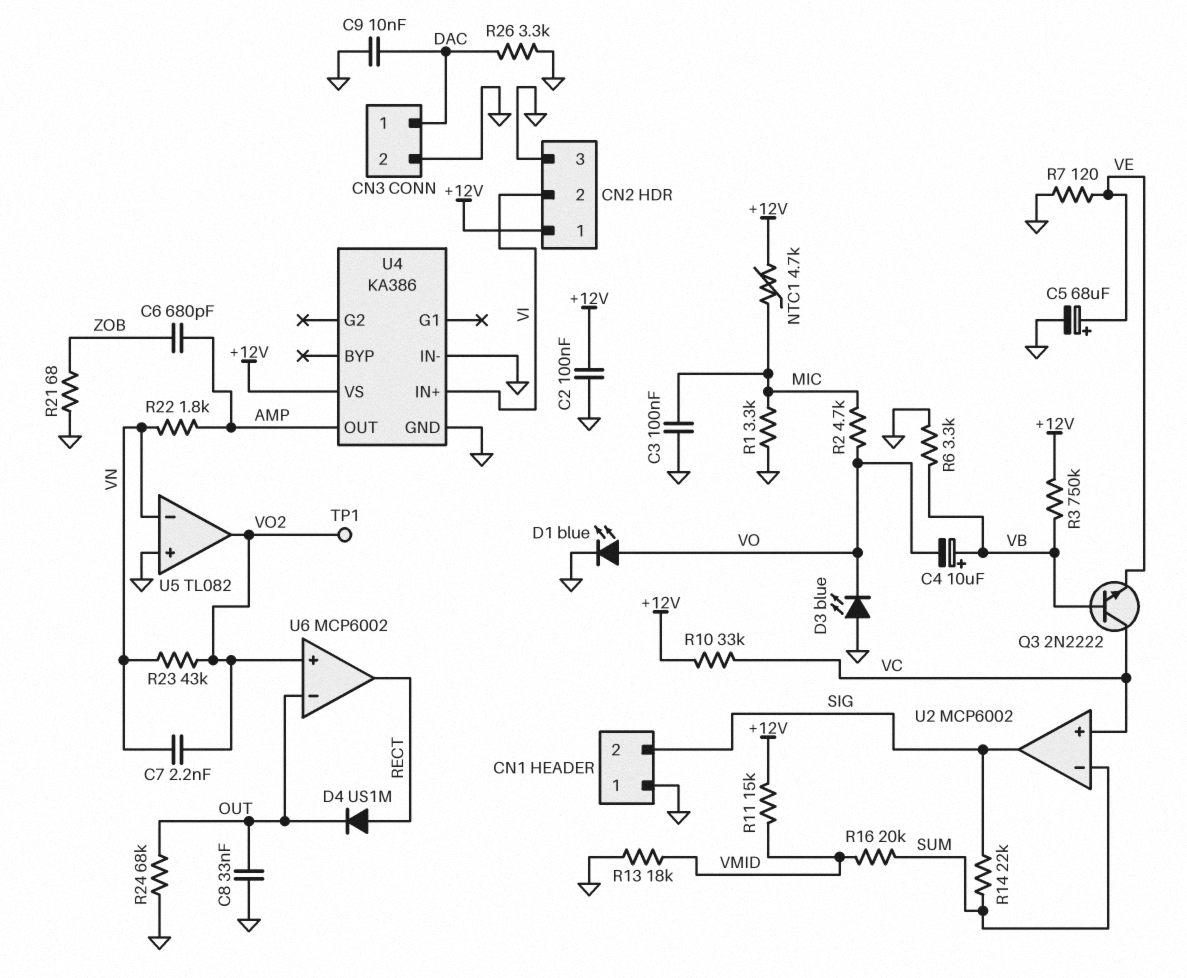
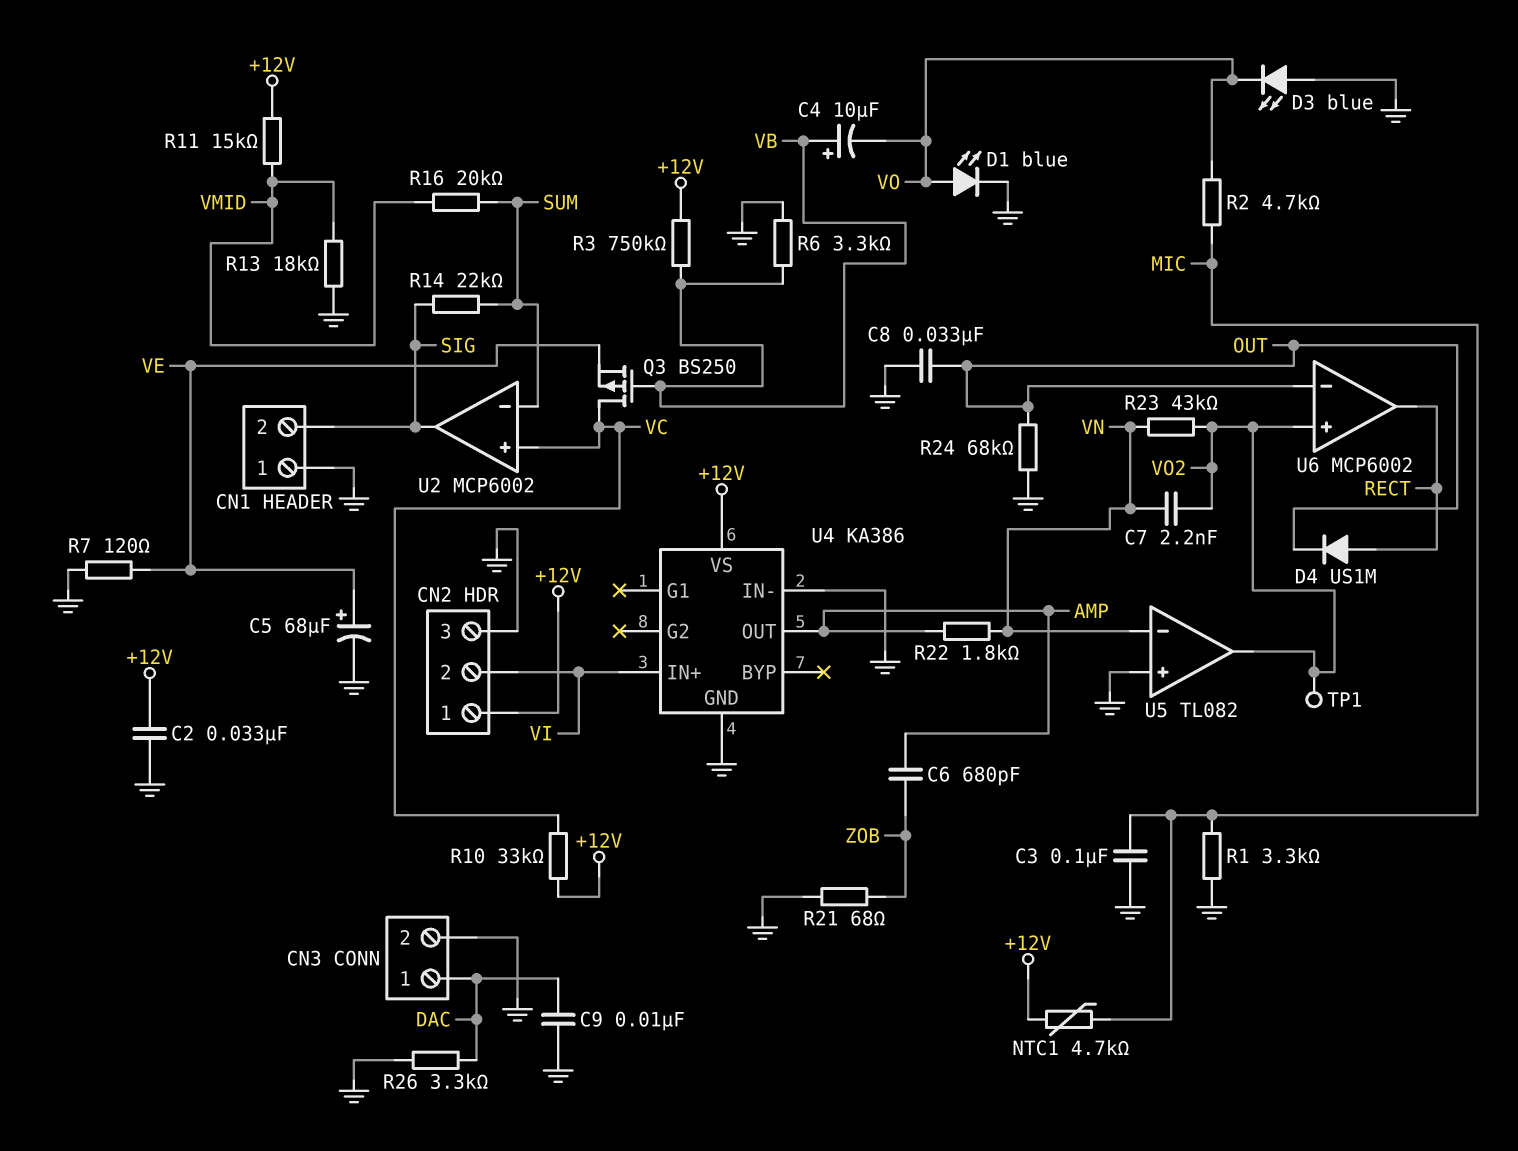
C2: 100nF (+12V, GND) -> 33nF (+12V, GND)
Q3: NPN 2N2222 (B VB, C VC, E VE) -> PMOS BS250 (G VB, D VC, S VE)

